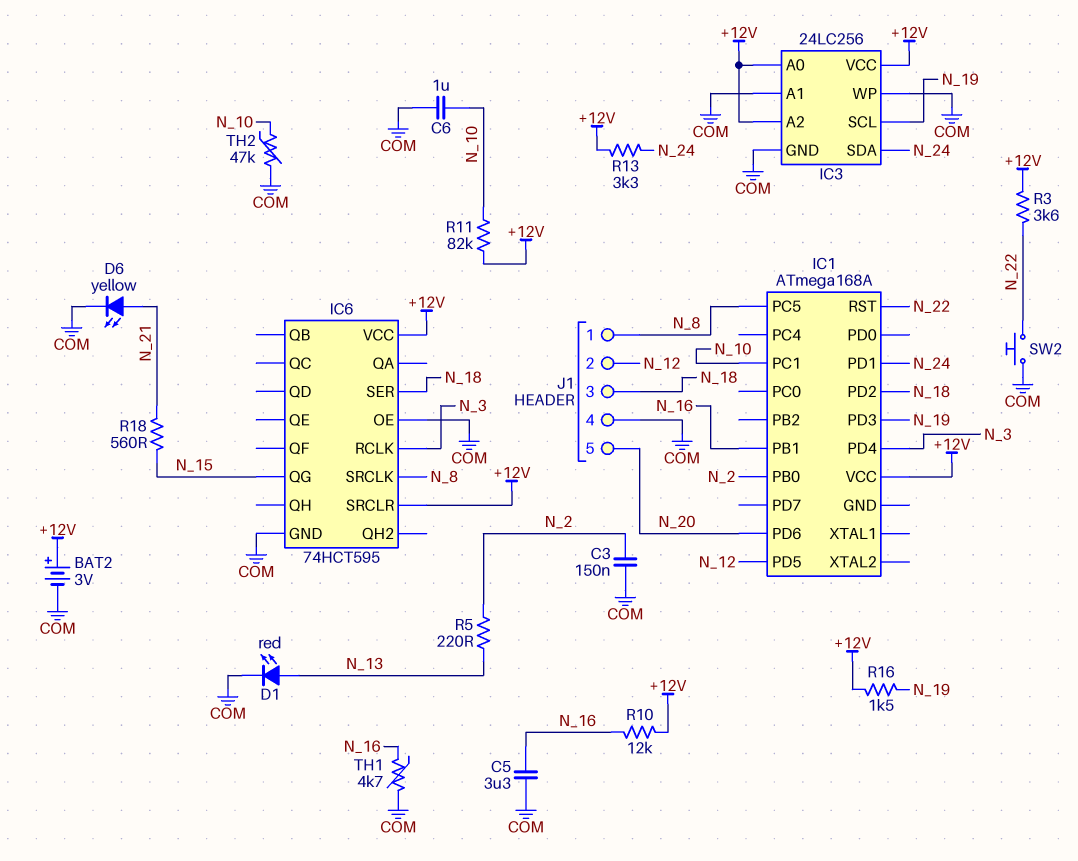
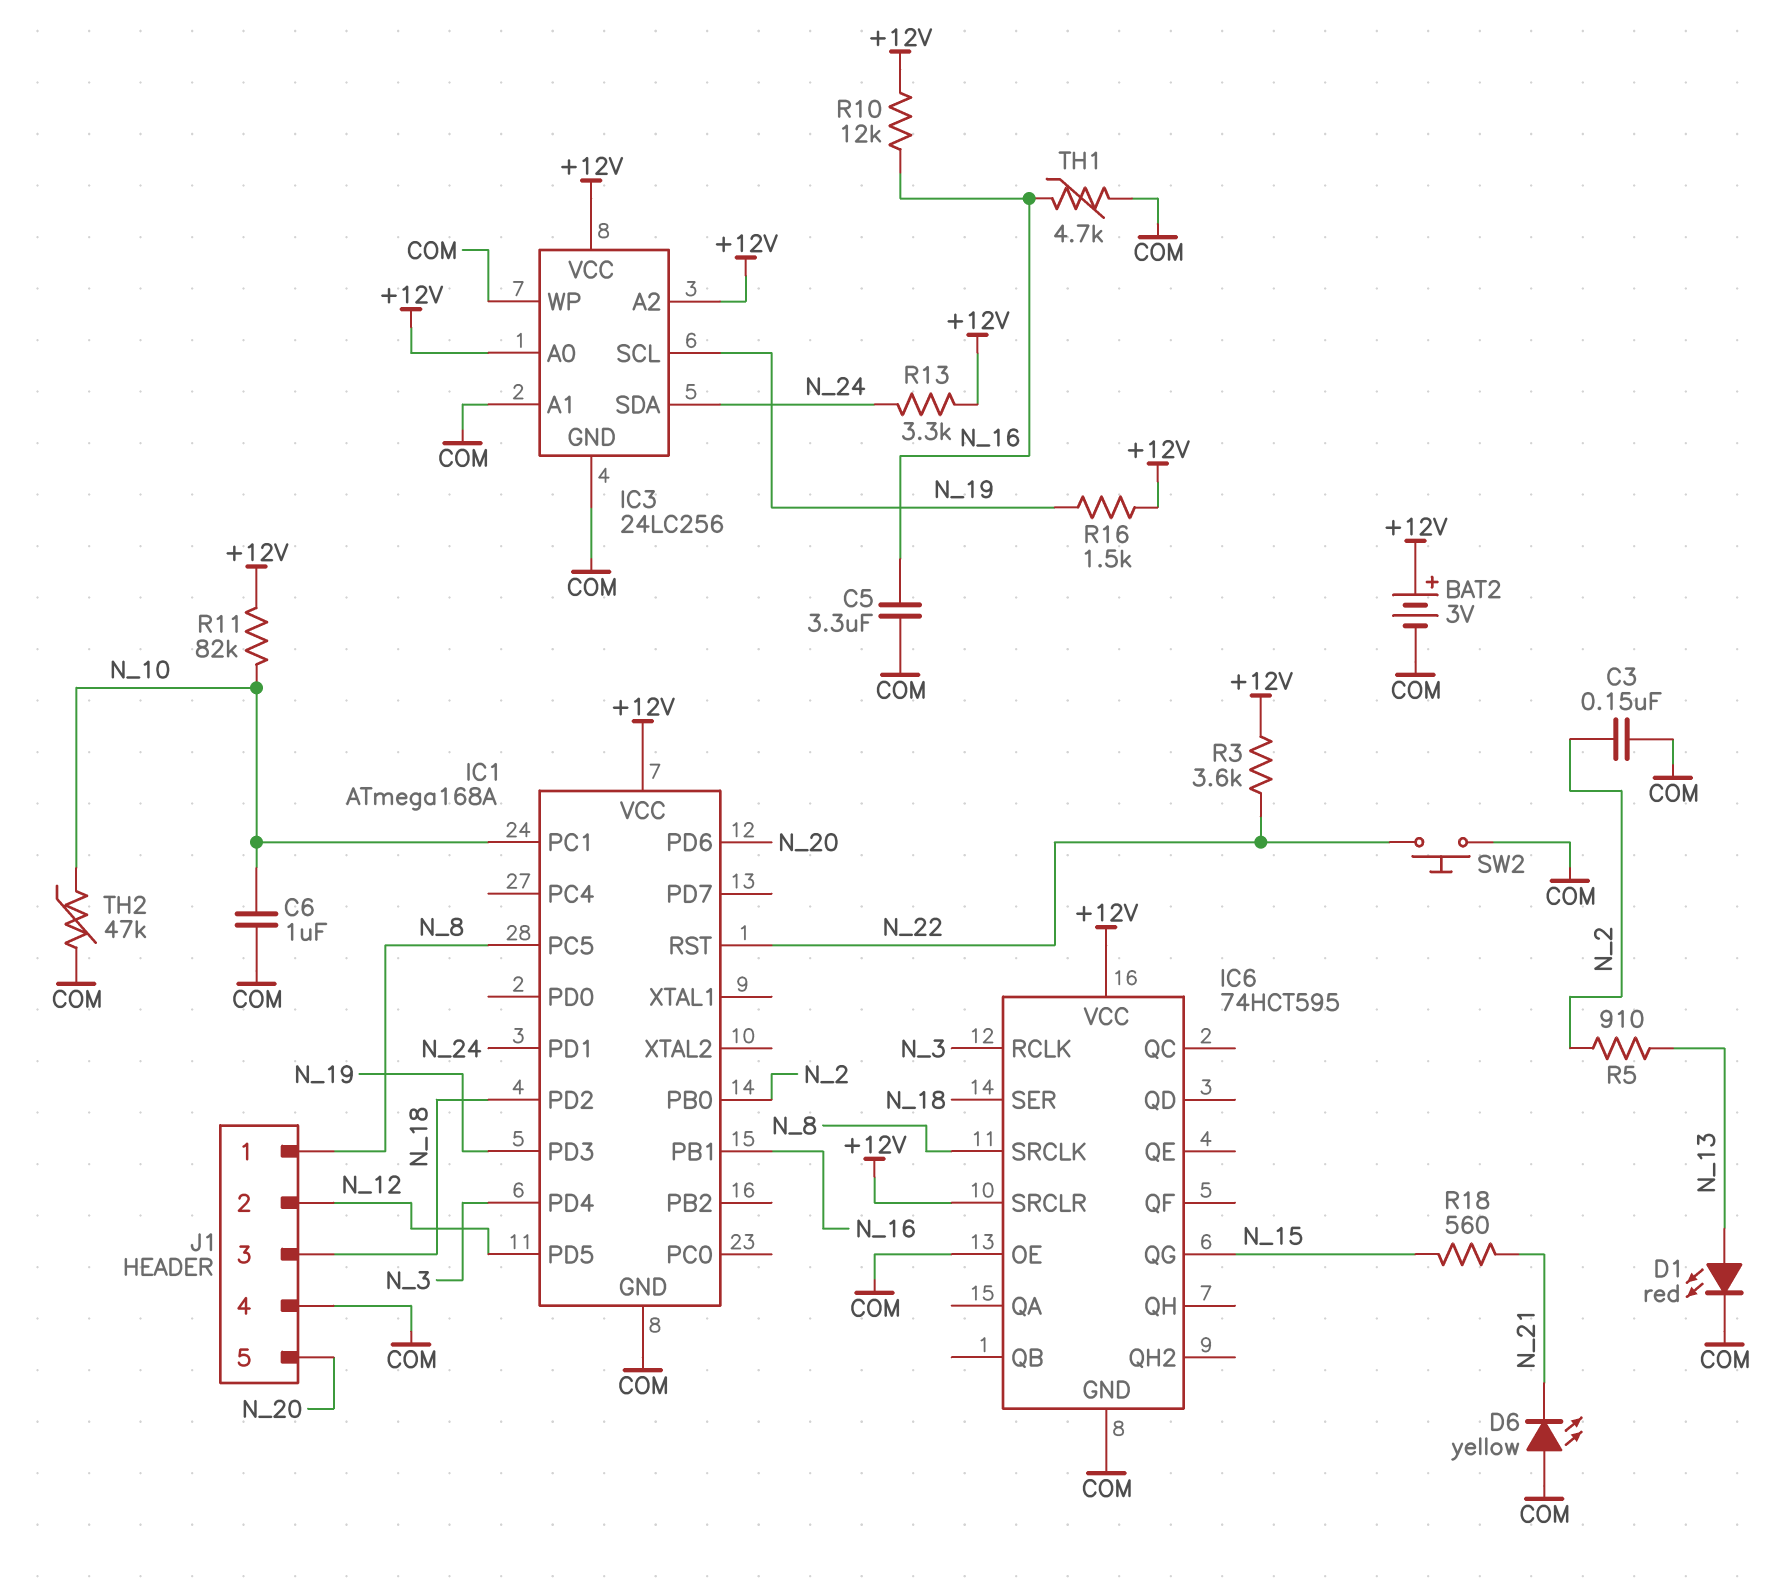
D6: LED yellow (A N_21, K COM) -> LED yellow (A COM, K N_21)
IC1 pin GND: none -> COM
R5: 220 (N_2, N_13) -> 910 (N_2, N_13)

